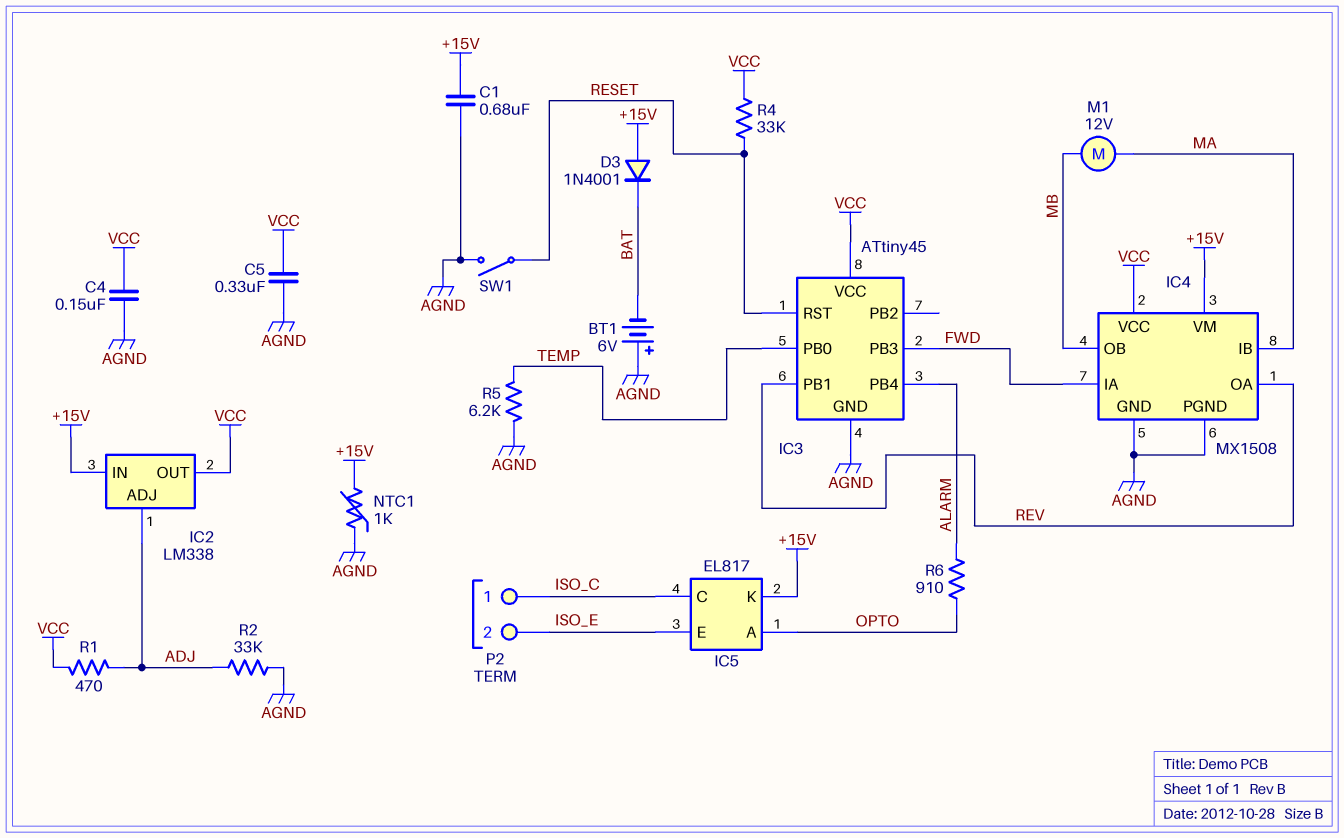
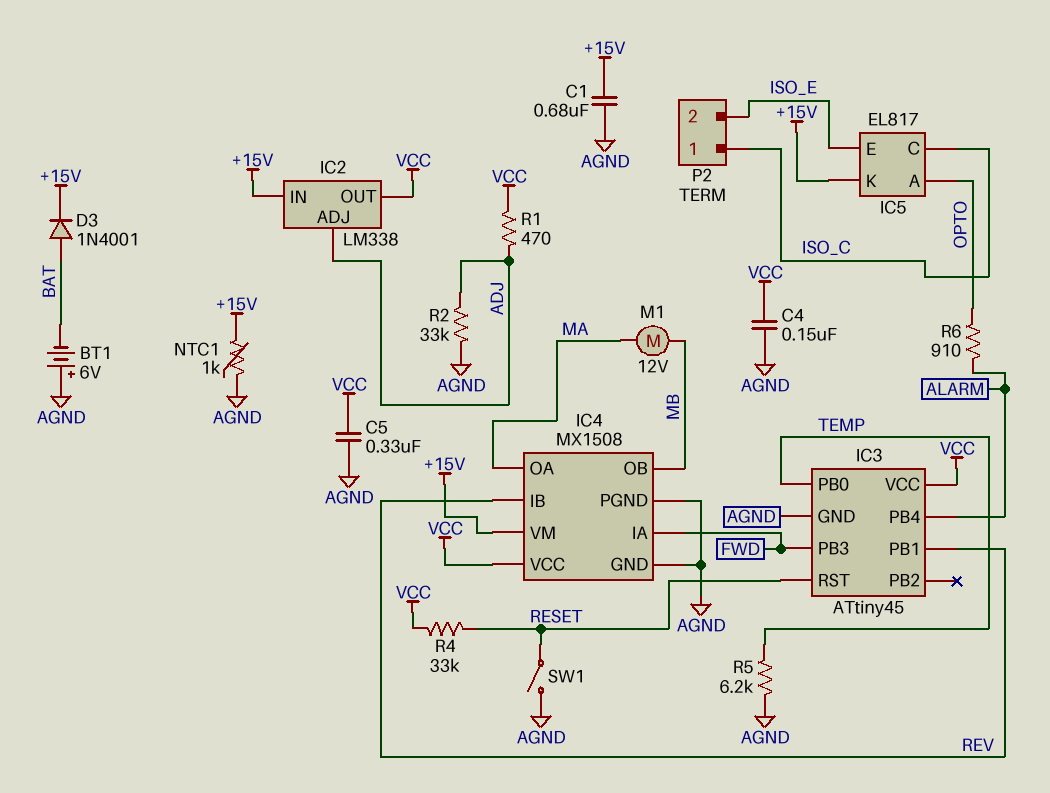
D3: diode 1N4001 (A +15V, K BAT) -> diode 1N4001 (A BAT, K +15V)
IC4 pin IB: MA -> REV
IC4 pin OA: REV -> MA

